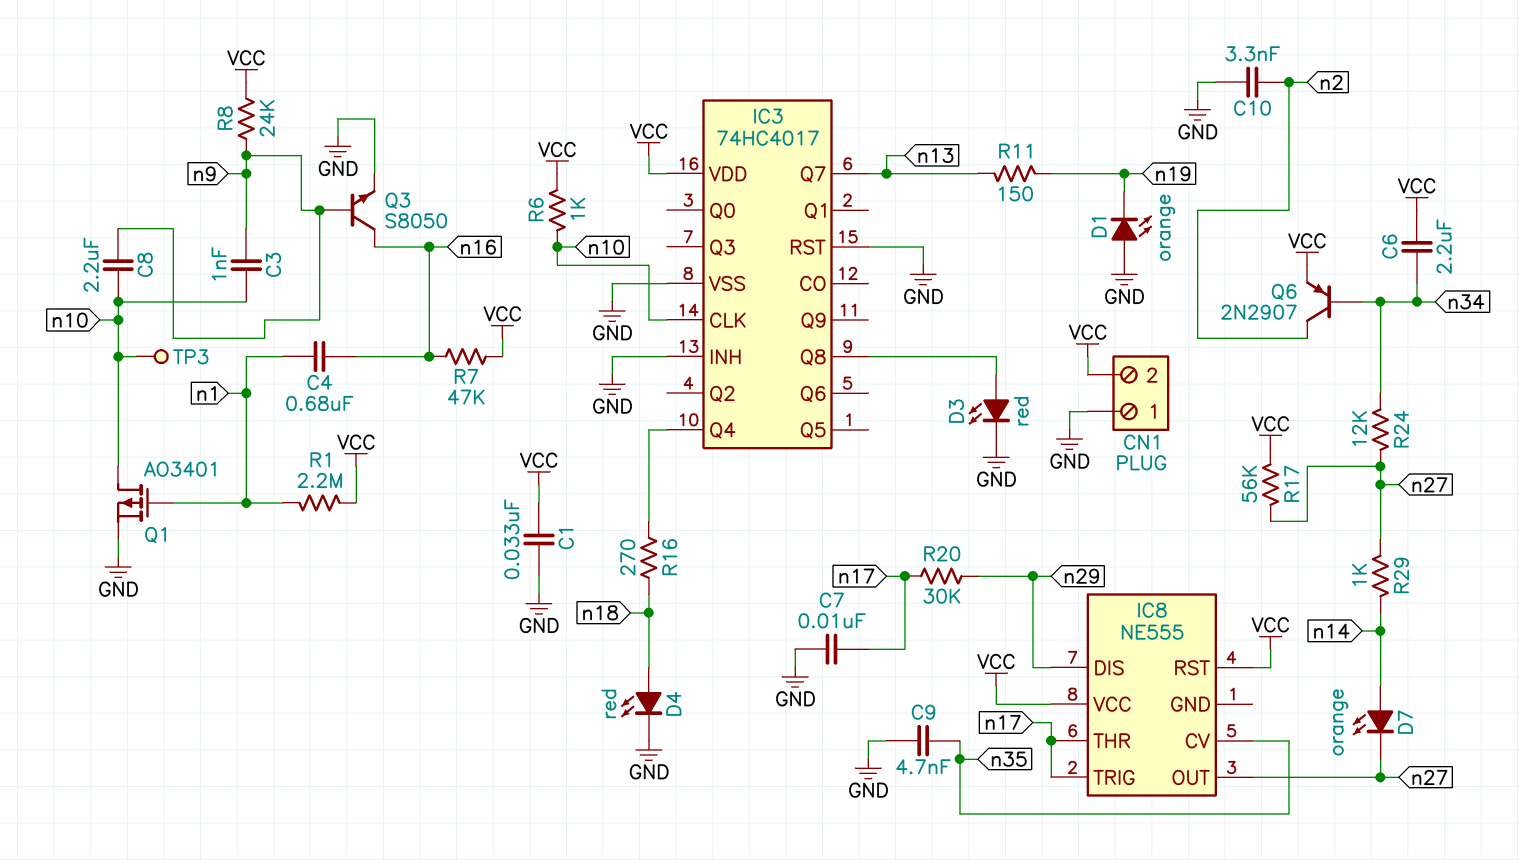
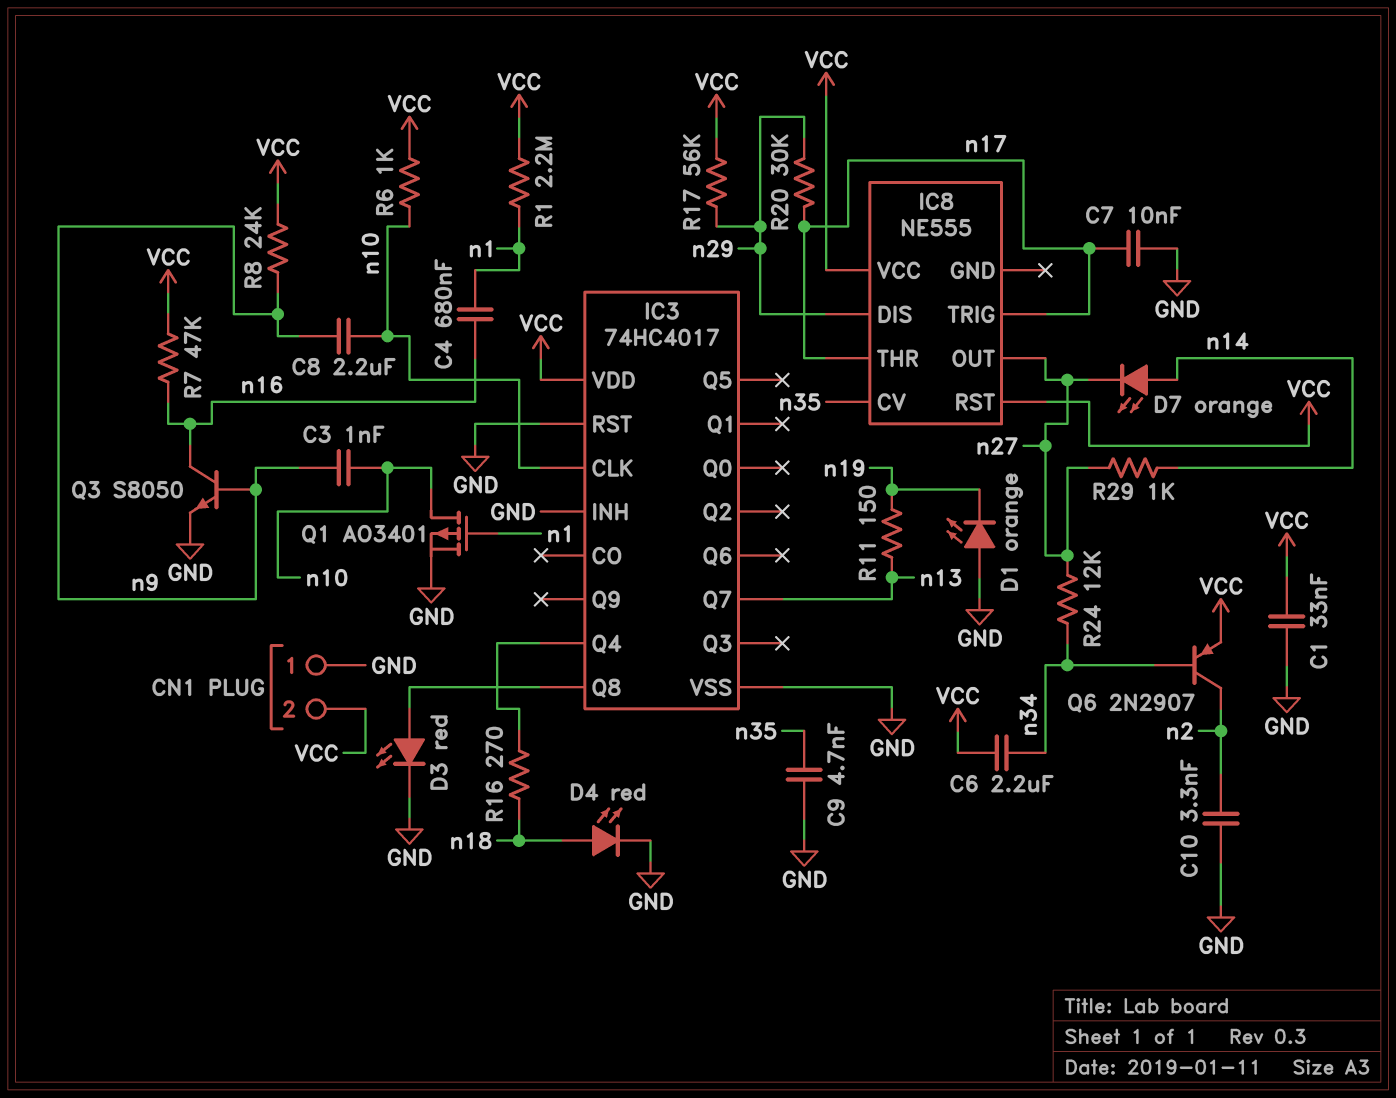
R17: 56k (VCC, n27) -> 56k (VCC, n29)
TP3: test point (n10) -> none

